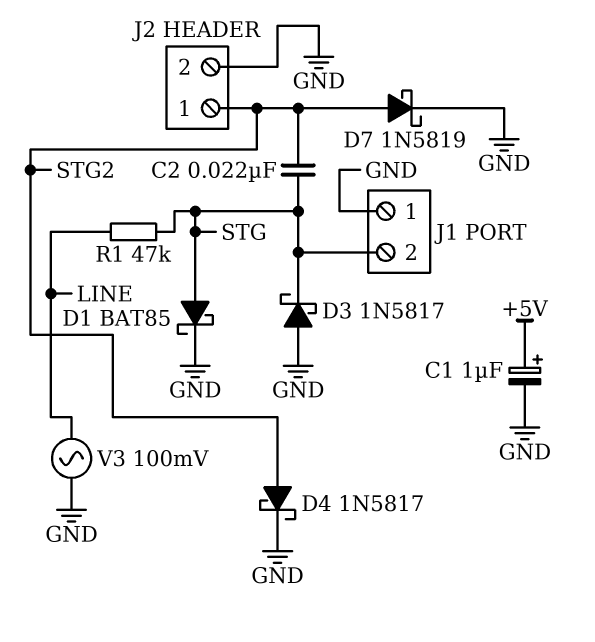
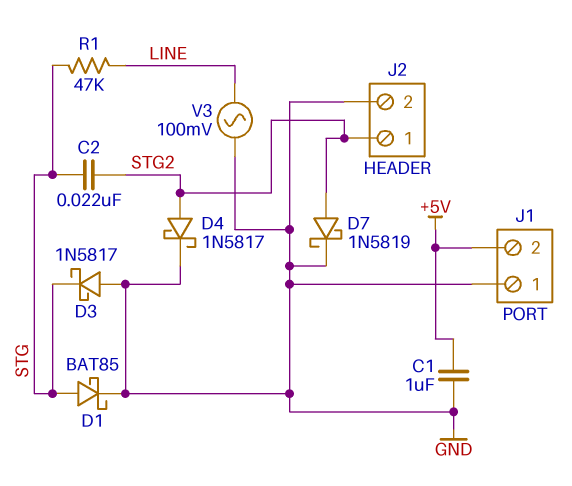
C1: 1uF (plus +5V, minus GND) -> 1uF (+5V, GND)
J1 pin 2: STG -> +5V

